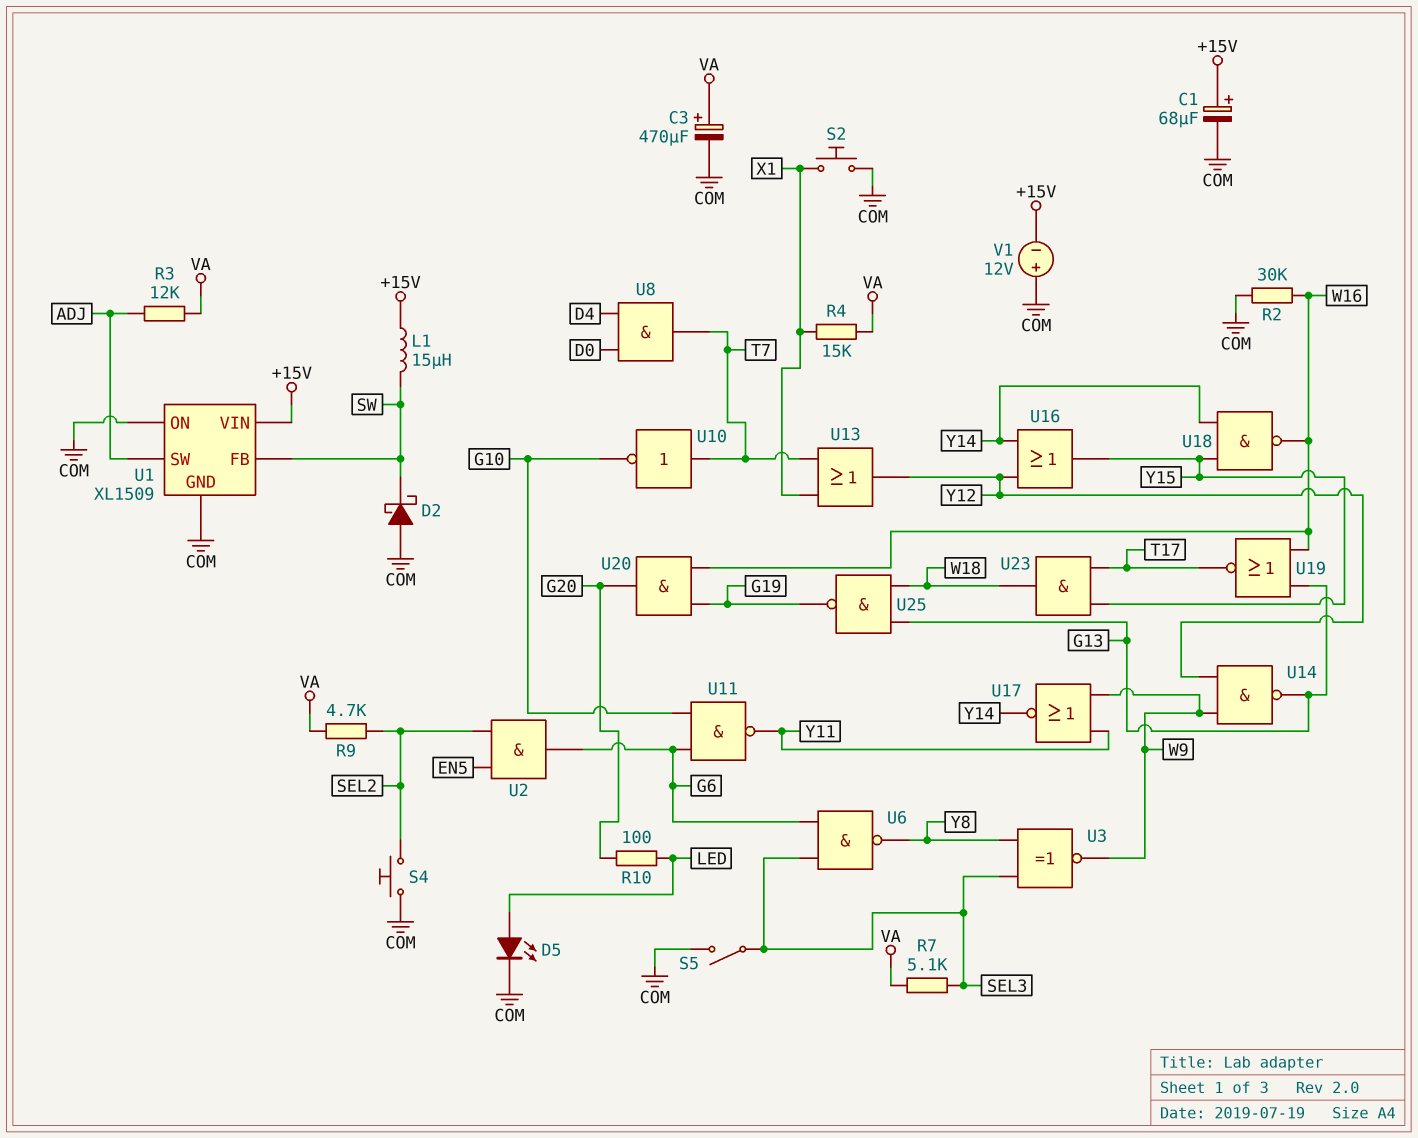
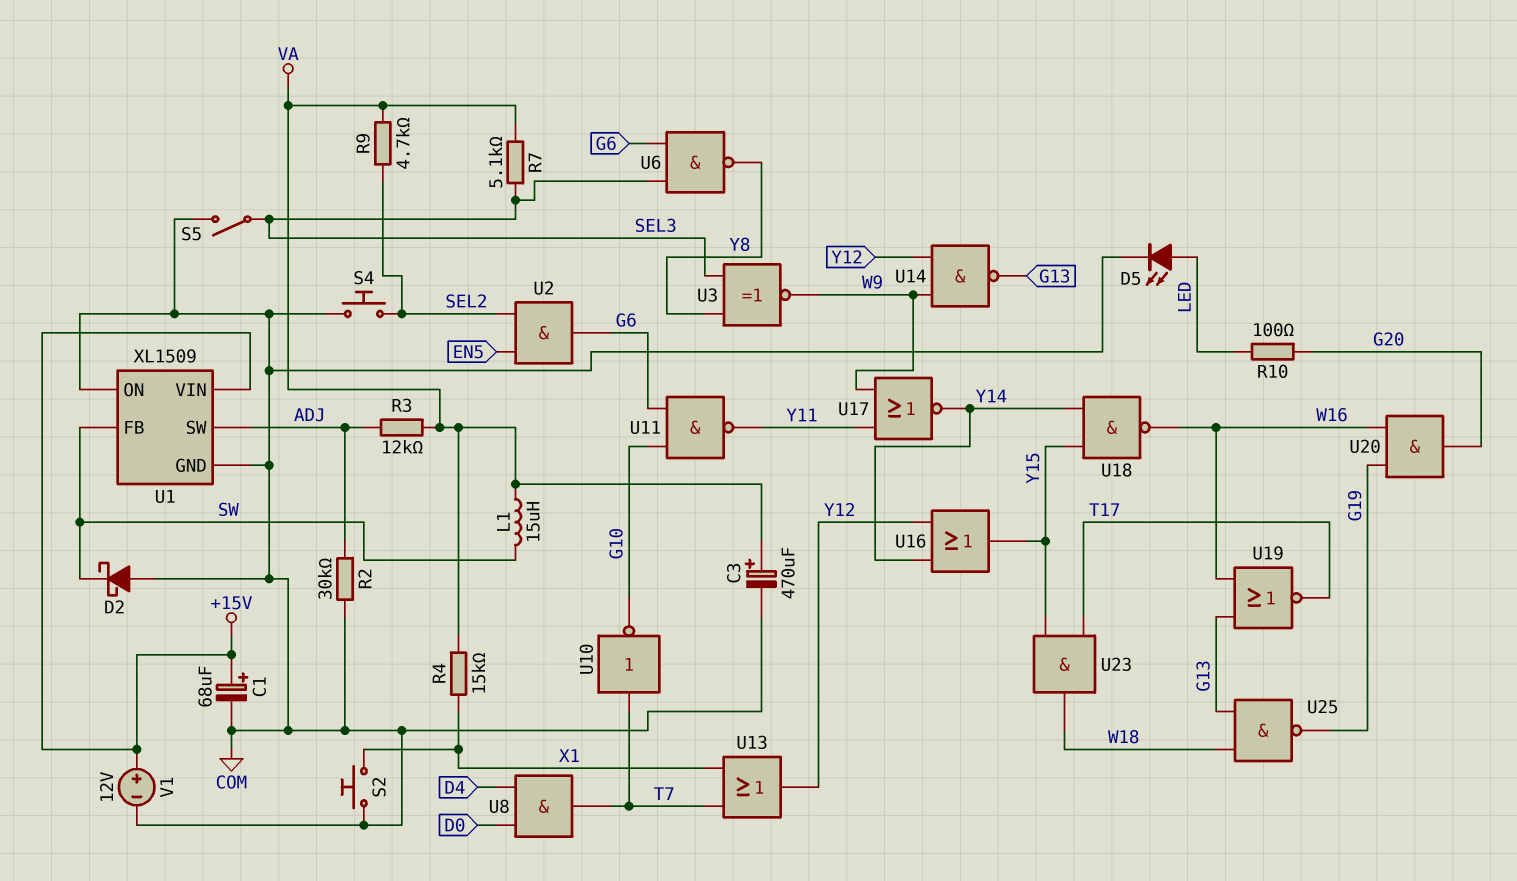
L1: 15uH (+15V, SW) -> 15uH (SW, VA)
R2: 30k (COM, W16) -> 30k (ADJ, COM)
V1: 12V (plus COM, minus +15V) -> 12V (plus +15V, minus COM)

